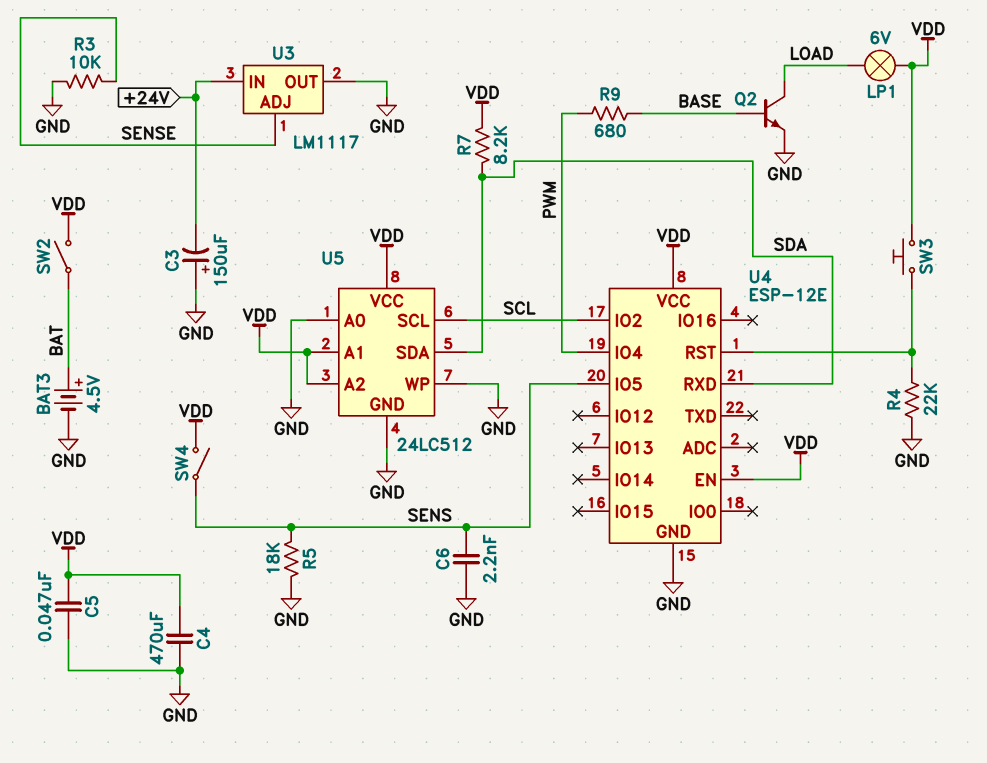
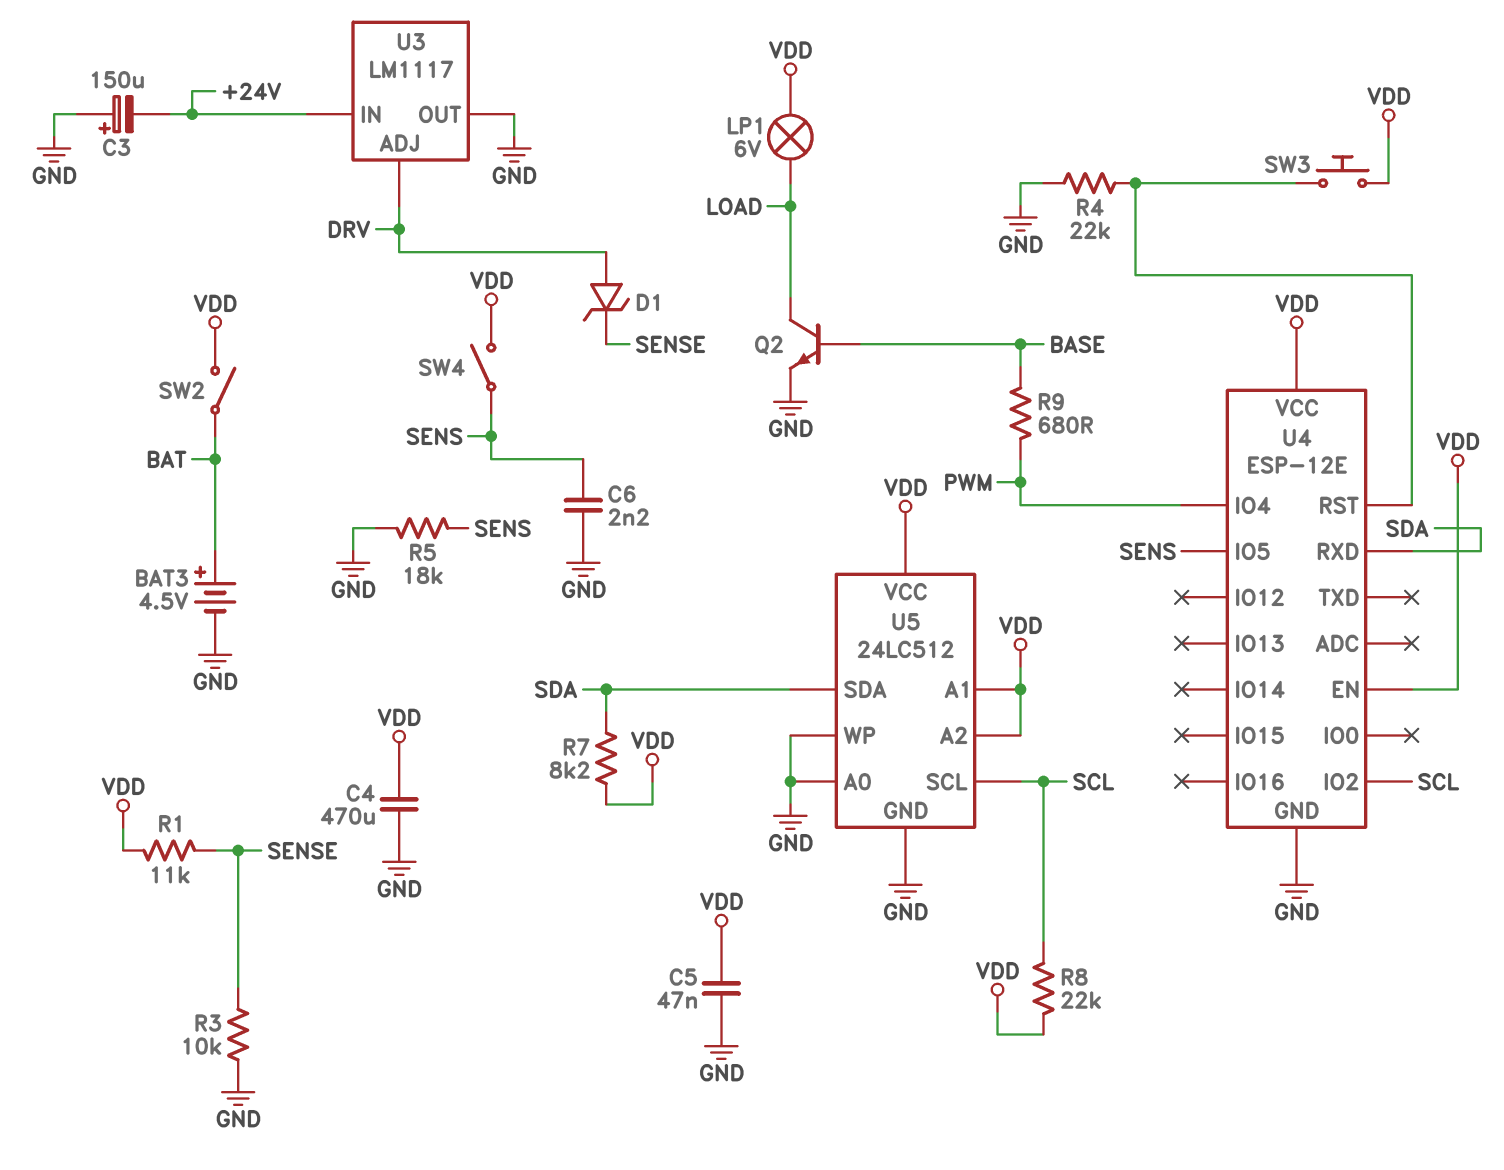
D1: none -> zener (A DRV, K SENSE)
R1: none -> 11k (SENSE, VDD)
R8: none -> 22k (SCL, VDD)
U3 pin ADJ: SENSE -> DRV

